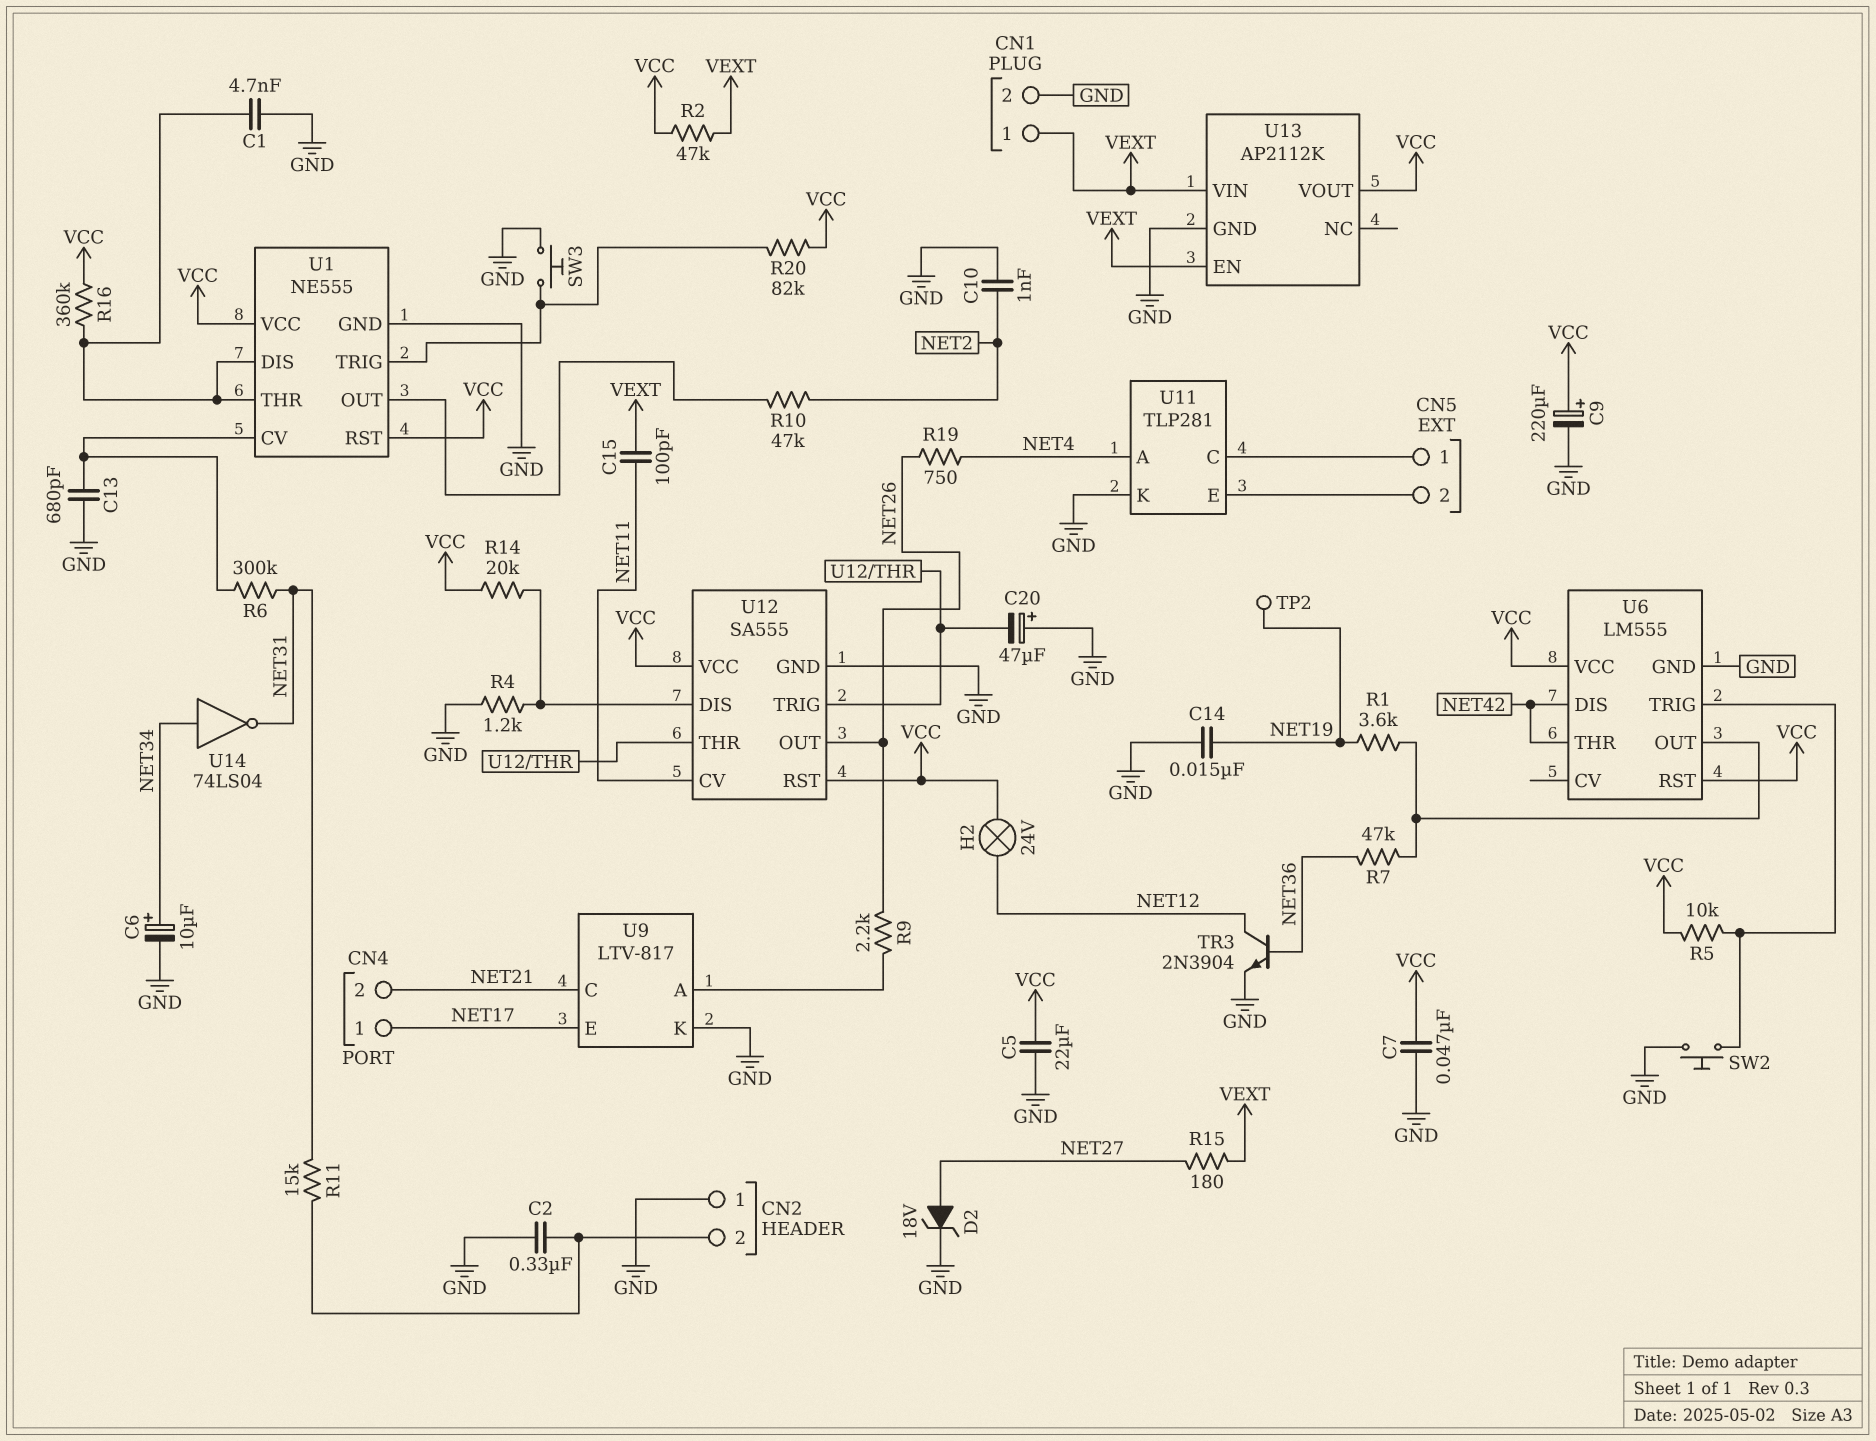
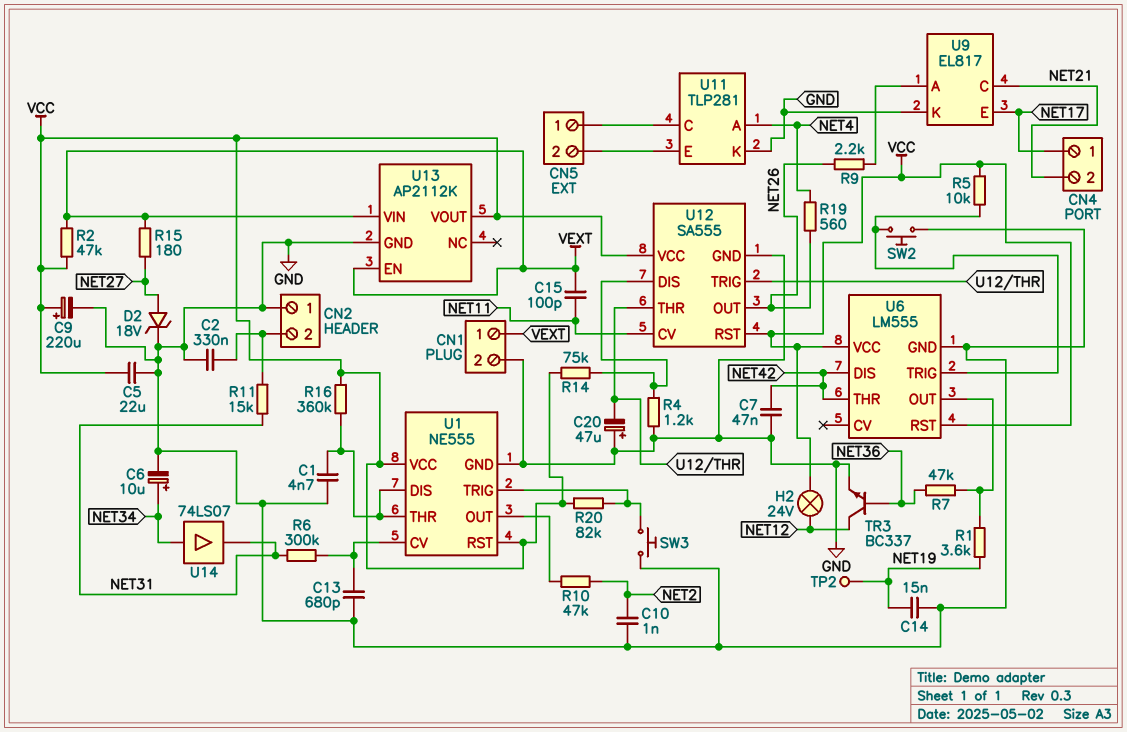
C7: 47nF (GND, VCC) -> 47nF (GND, NET42)
R14: 20k (U12/DIS, VCC) -> 75k (U12/DIS, VCC)
R19: 750 (NET4, NET26) -> 560 (NET4, NET26)
TR3: NPN 2N3904 (B NET36, C NET12, E GND) -> NPN BC337 (B NET36, C NET12, E GND)
U9: LTV-817 -> EL817
U14: NOT 74LS04 (in NET34, out NET31) -> buffer 74LS07 (in NET34, out NET31)

